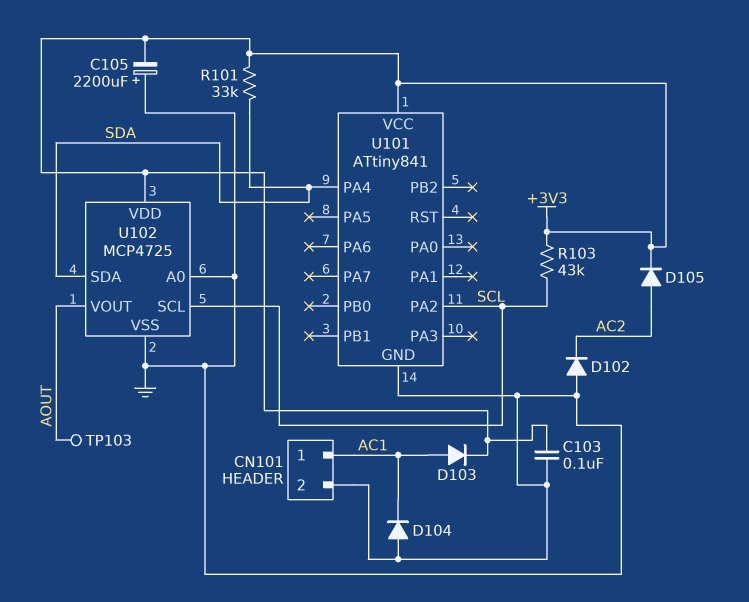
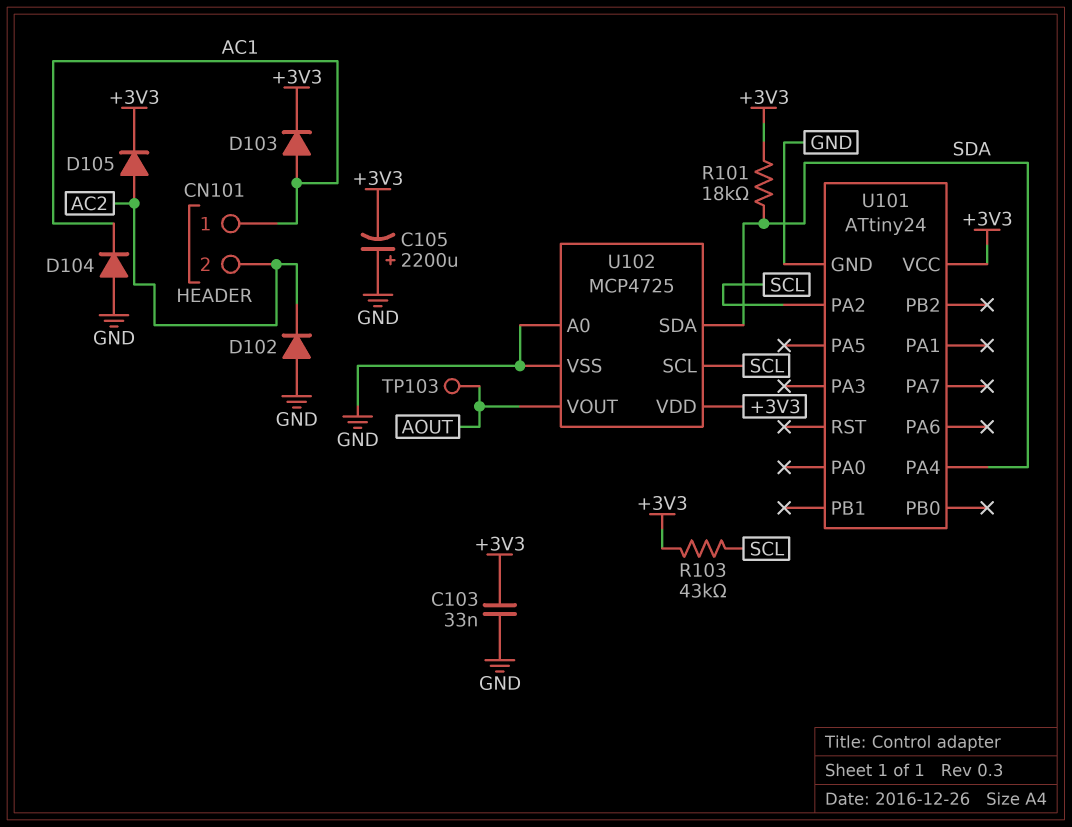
C103: 100nF (+3V3, GND) -> 33nF (+3V3, GND)
CN101 pin 2: GND -> AC2
R101: 33k (+3V3, SDA) -> 18k (+3V3, SDA)
U101: ATtiny841 -> ATtiny24

